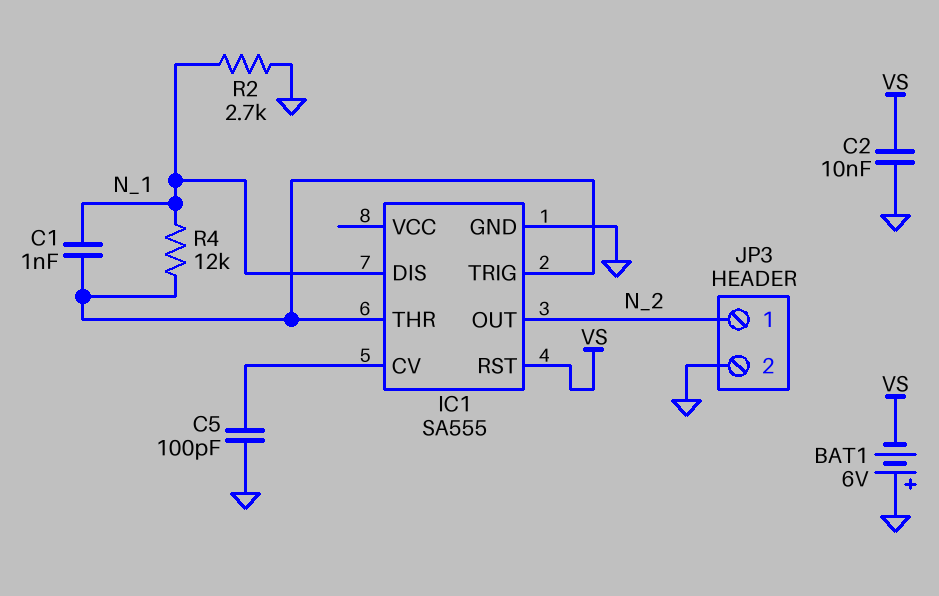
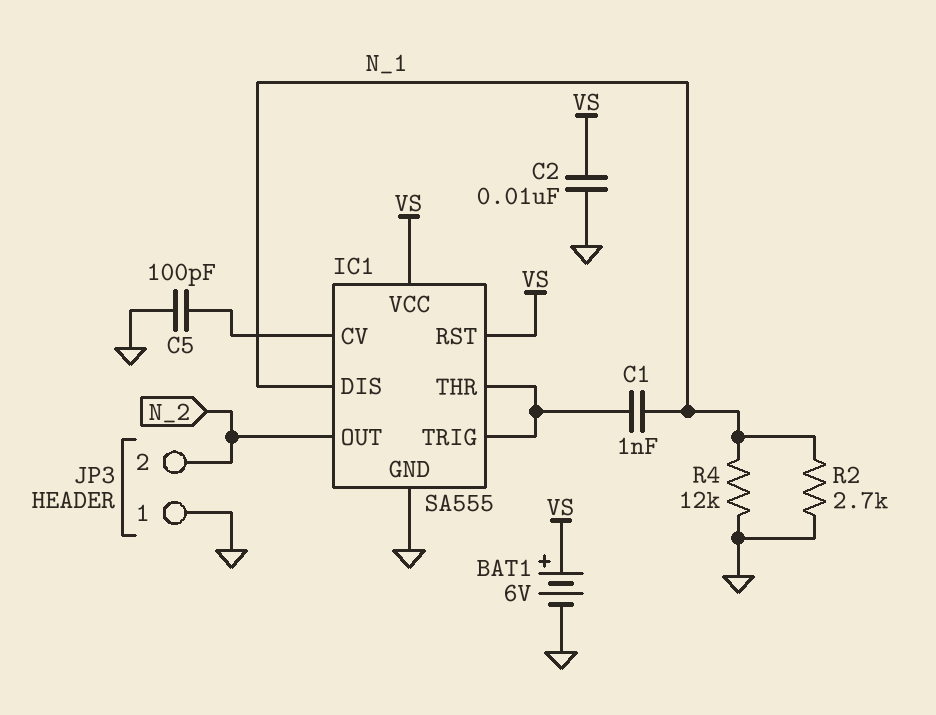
BAT1: 6V (plus GND, minus VS) -> 6V (plus VS, minus GND)
IC1 pin VCC: none -> VS
JP3 pin 1: N_2 -> GND
JP3 pin 2: GND -> N_2
R4: 12k (IC1/THR, N_1) -> 12k (GND, N_1)

